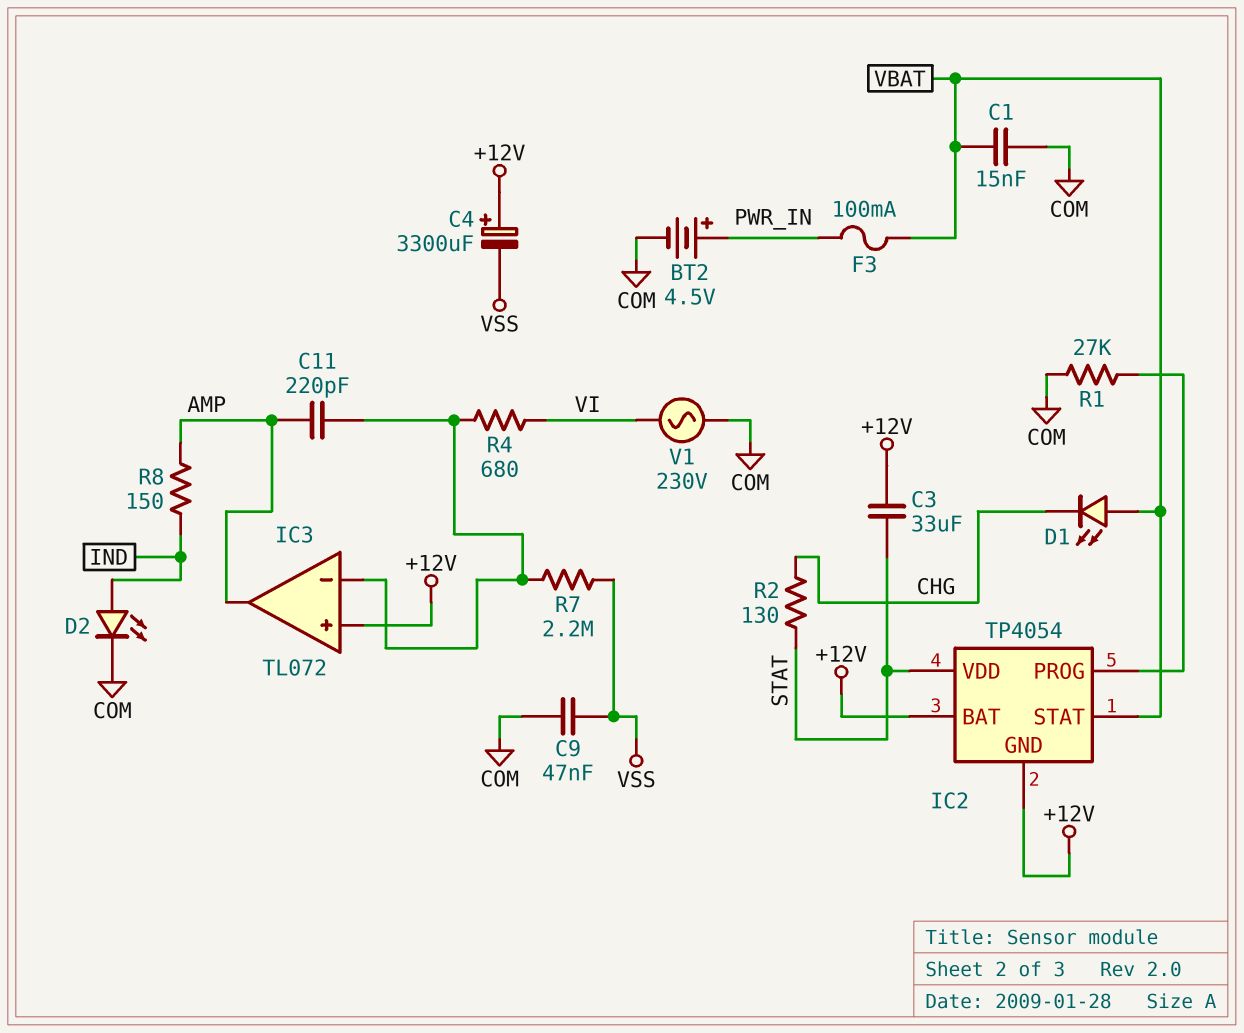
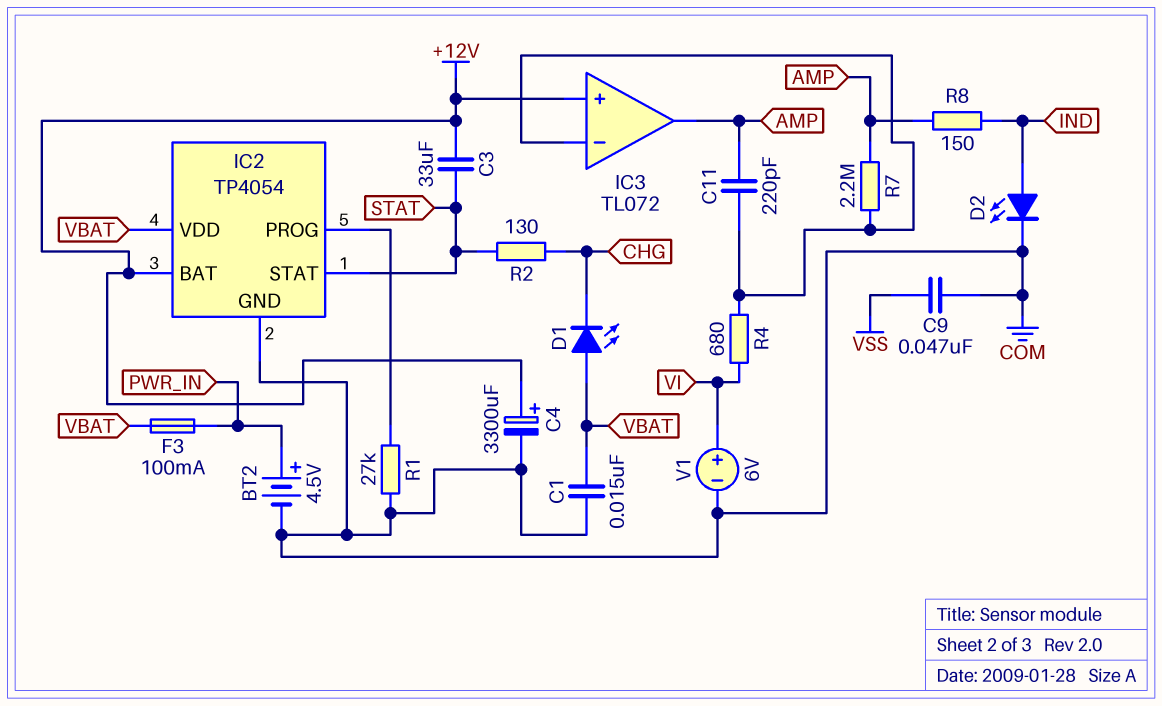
C4: 3300uF (plus +12V, minus VSS) -> 3300uF (plus +12V, minus COM)
IC2 pin GND: +12V -> COM
IC2 pin STAT: VBAT -> STAT
IC2 pin VDD: STAT -> VBAT
R7: 2.2M (IC3/in-, VSS) -> 2.2M (AMP, IC3/in-)
V1: AC 230V (COM, VI) -> 6V (plus VI, minus COM)

